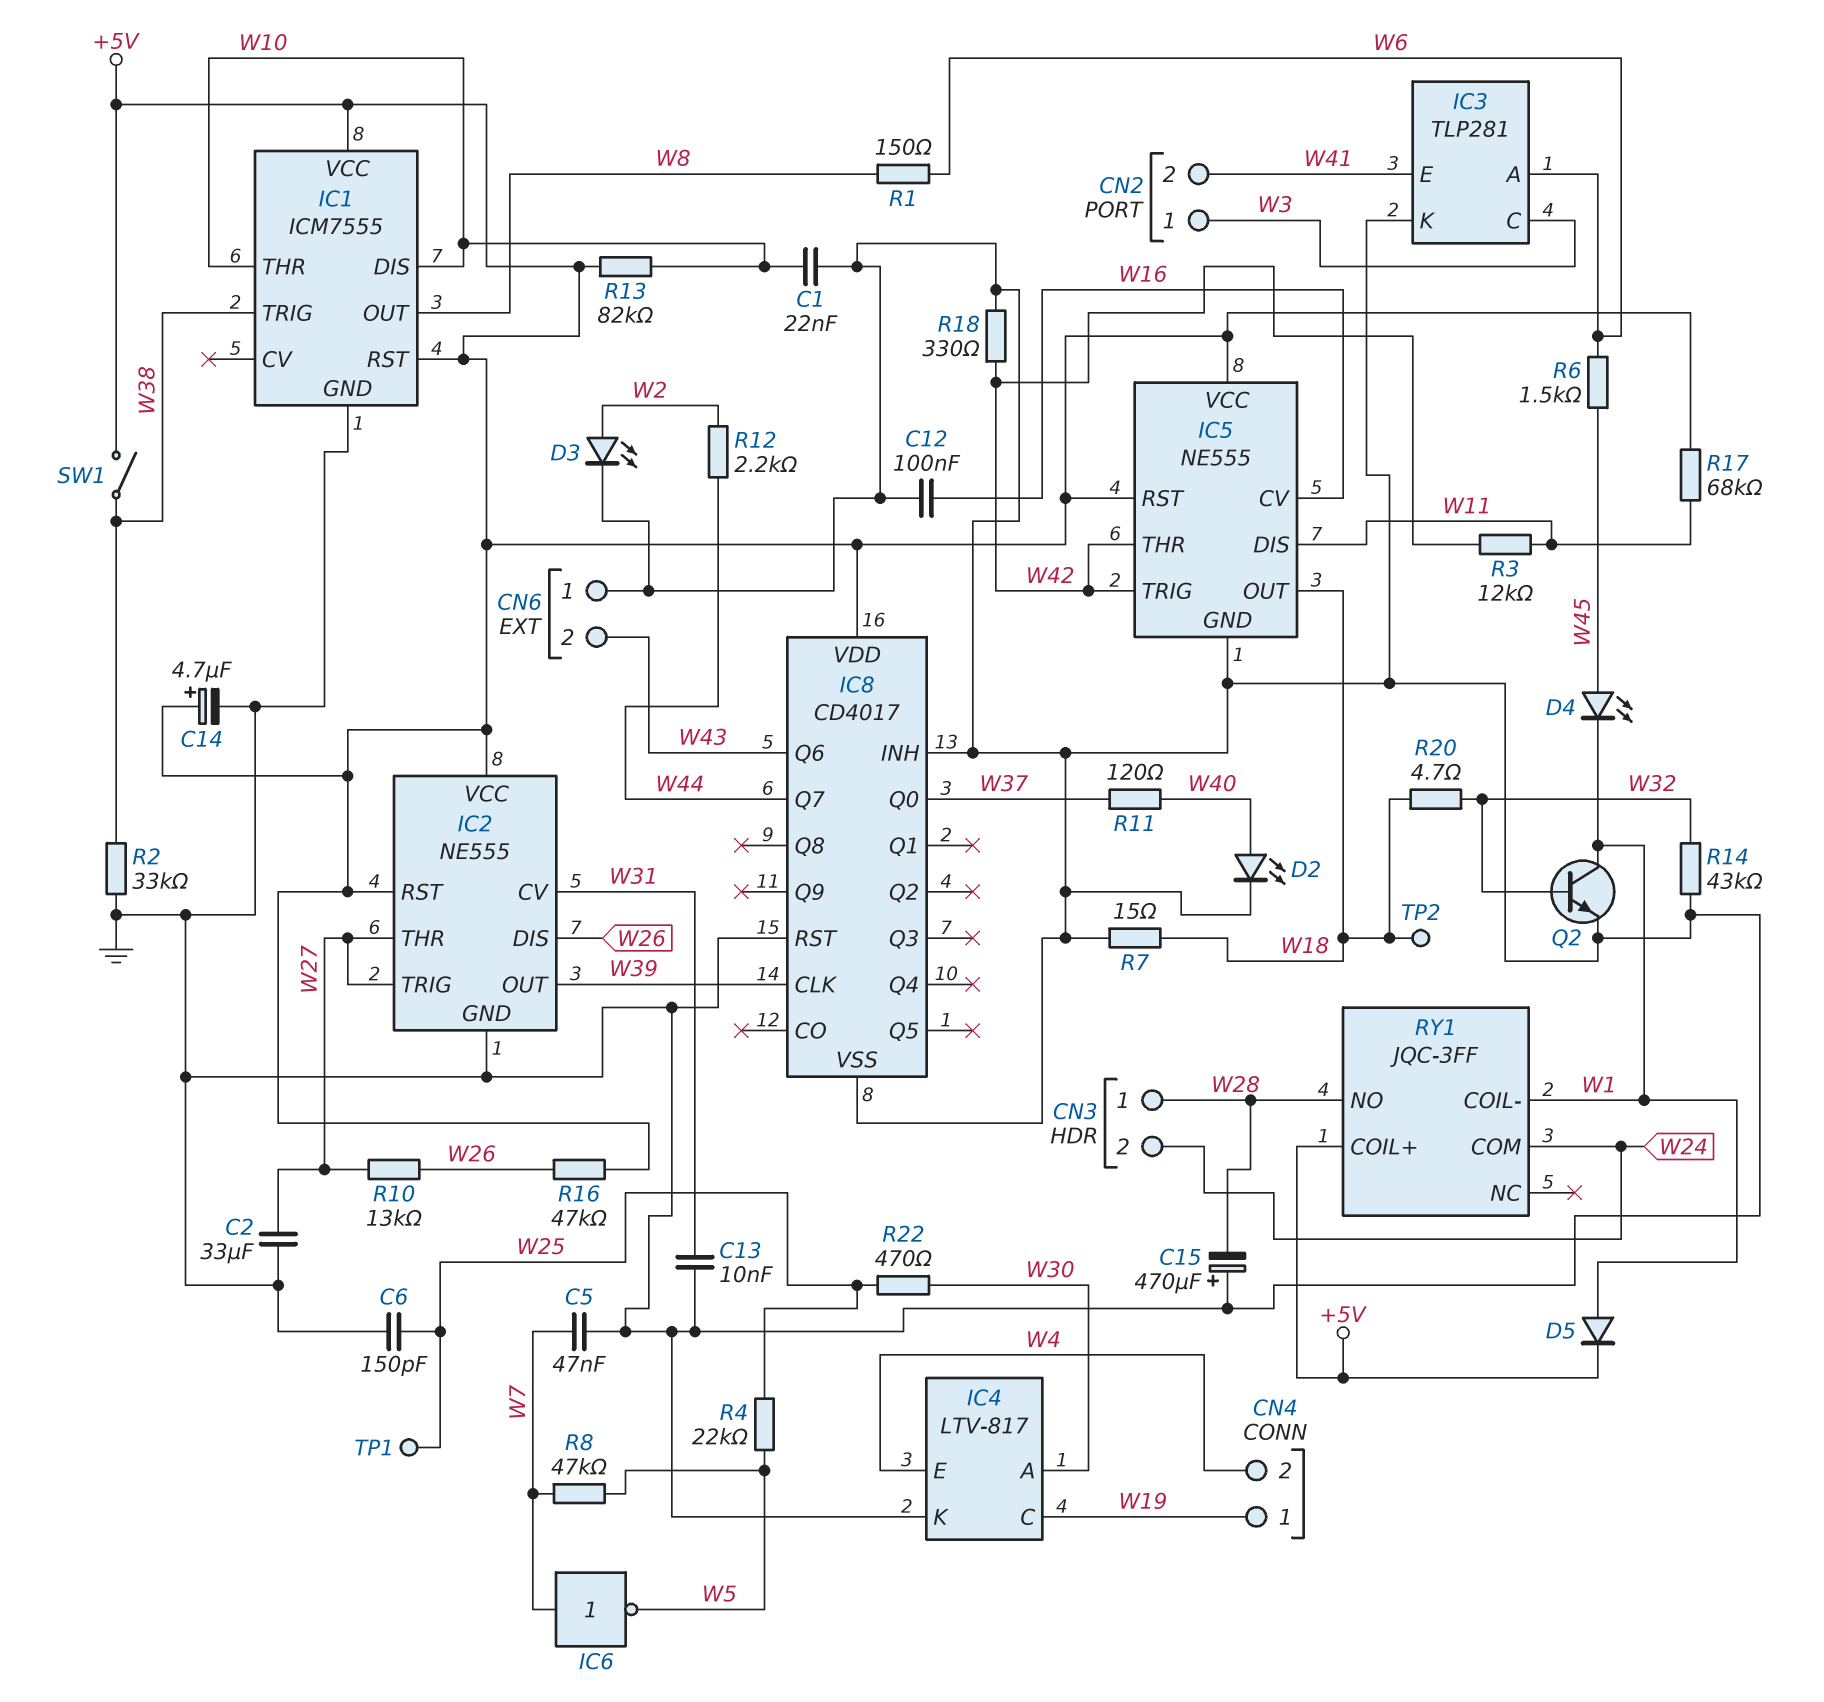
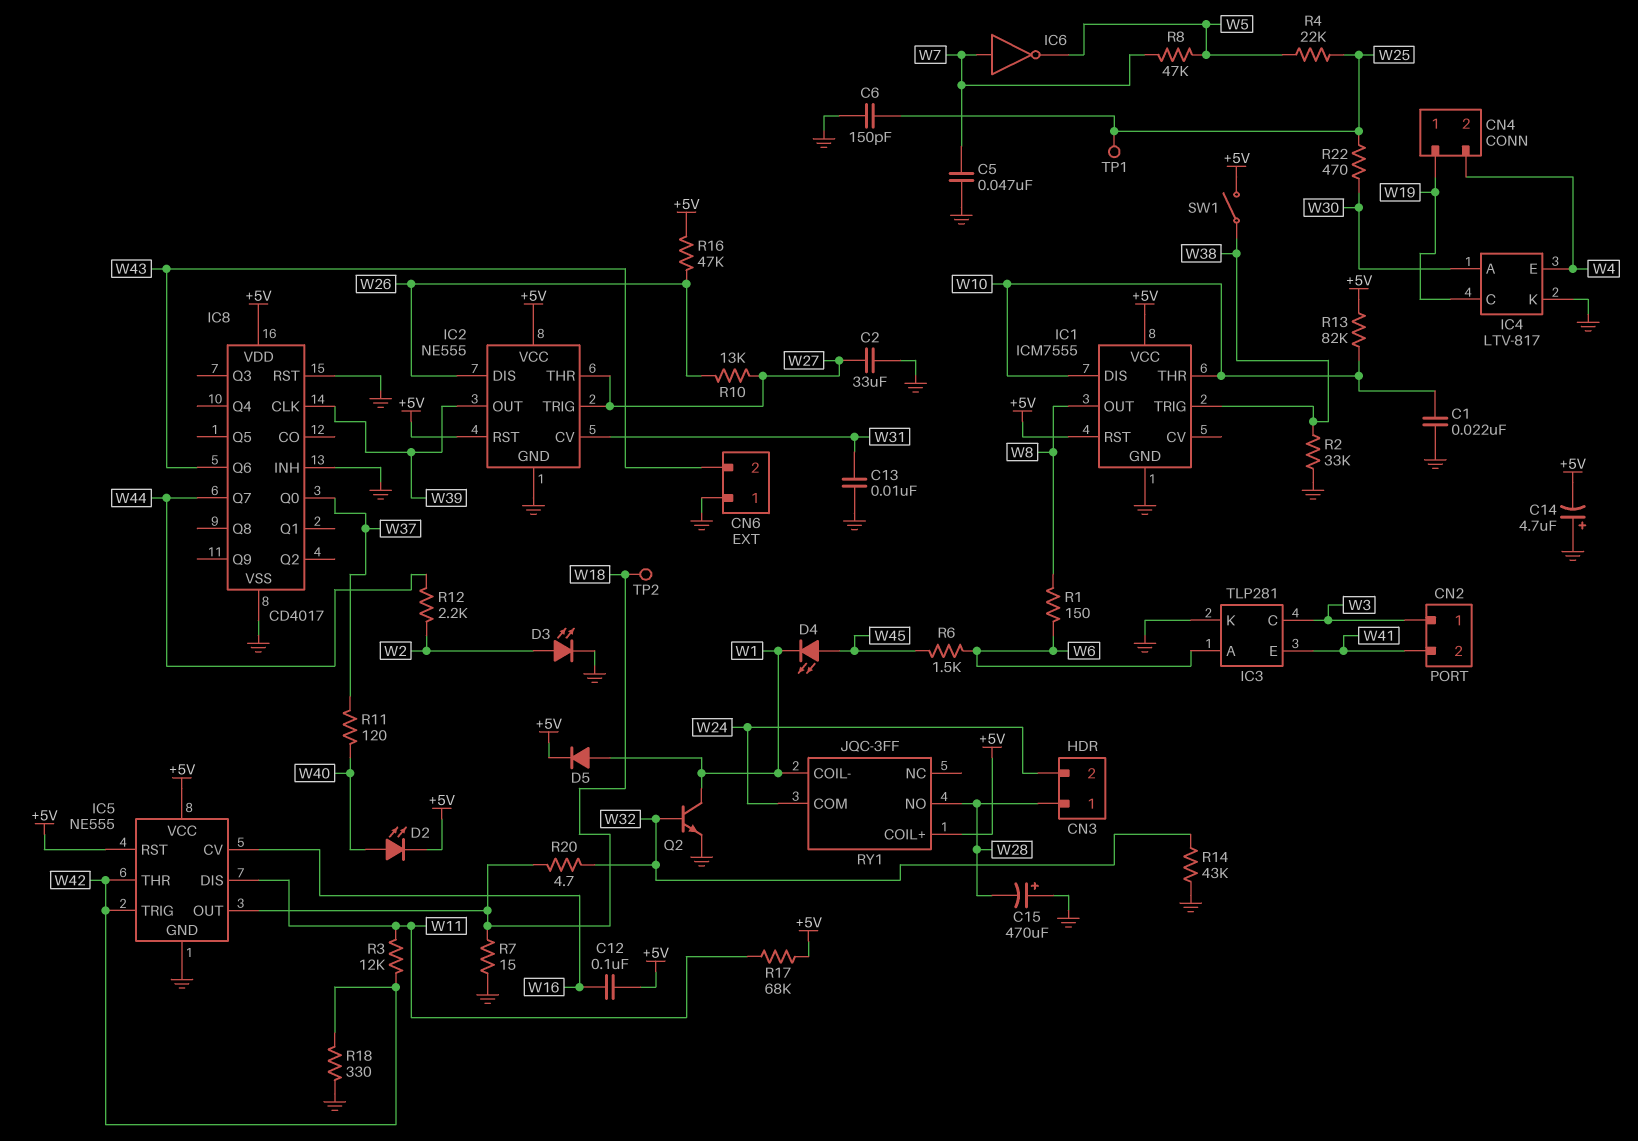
C12: 100nF (GND, W16) -> 100nF (+5V, W16)
C14: 4.7uF (plus +5V, minus GND) -> 4.7uF (plus GND, minus +5V)
D2: LED (A W40, K GND) -> LED (A W40, K +5V)

